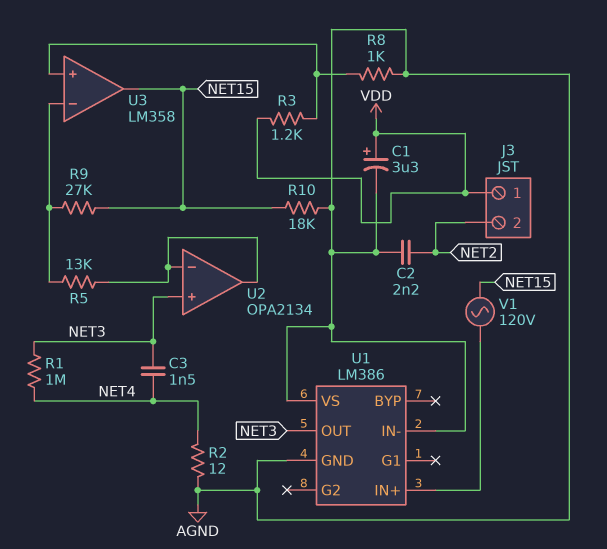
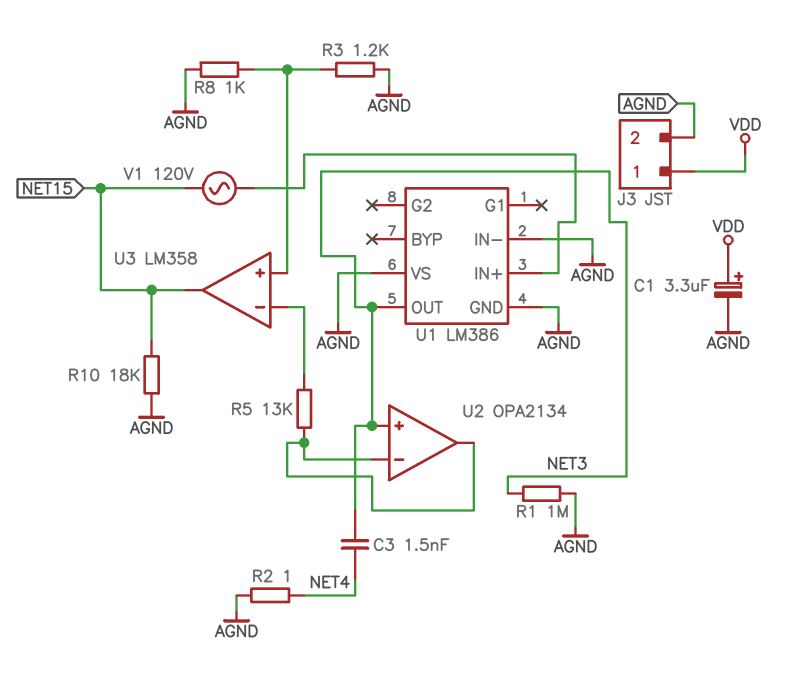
C2: 2.2nF (AGND, NET2) -> none
J3 pin 2: NET2 -> AGND
R1: 1M (NET3, NET4) -> 1M (AGND, NET3)
R2: 12 (AGND, NET4) -> 1 (AGND, NET4)
R3: 1.2k (U3/in+, VDD) -> 1.2k (AGND, U3/in+)
R9: 27k (NET15, U3/in-) -> none

